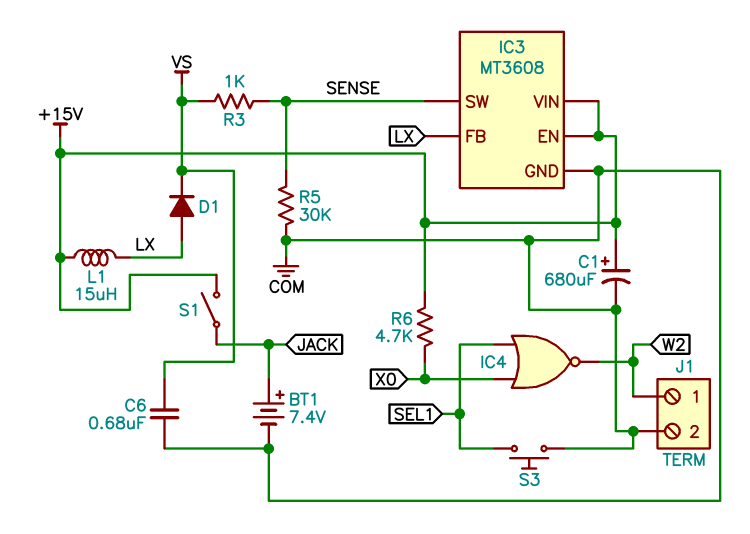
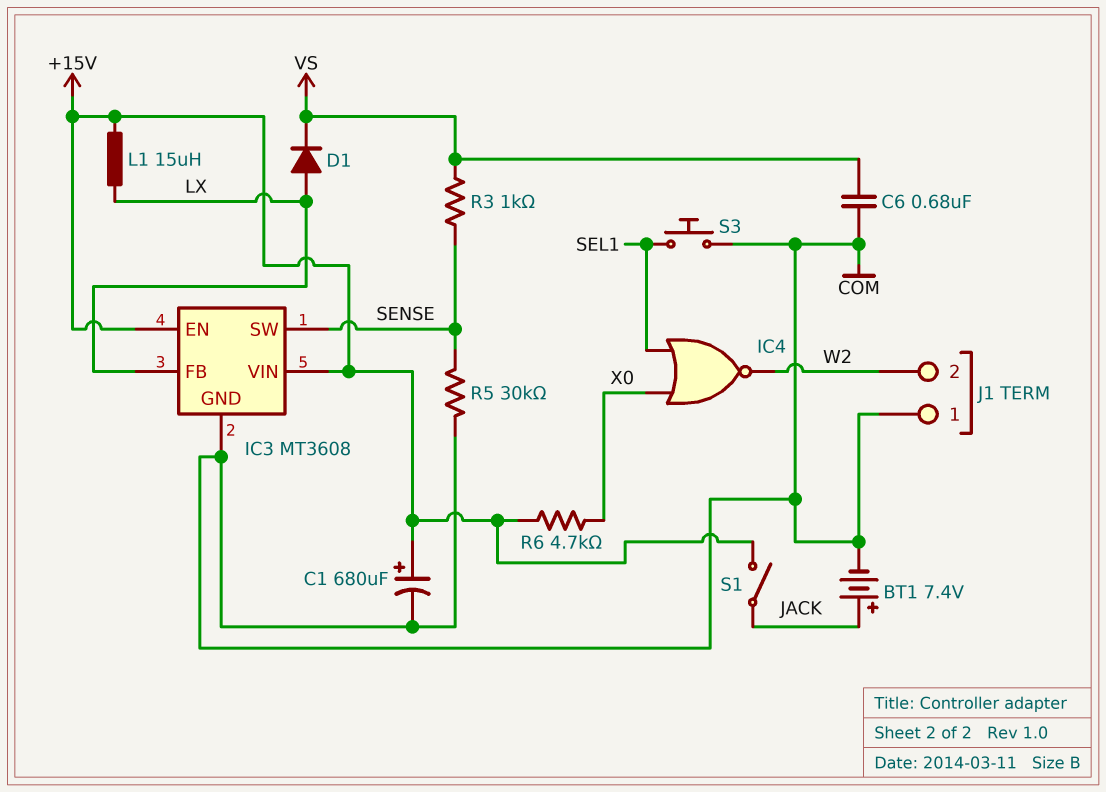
J1 pin 1: W2 -> COM
J1 pin 2: COM -> W2

